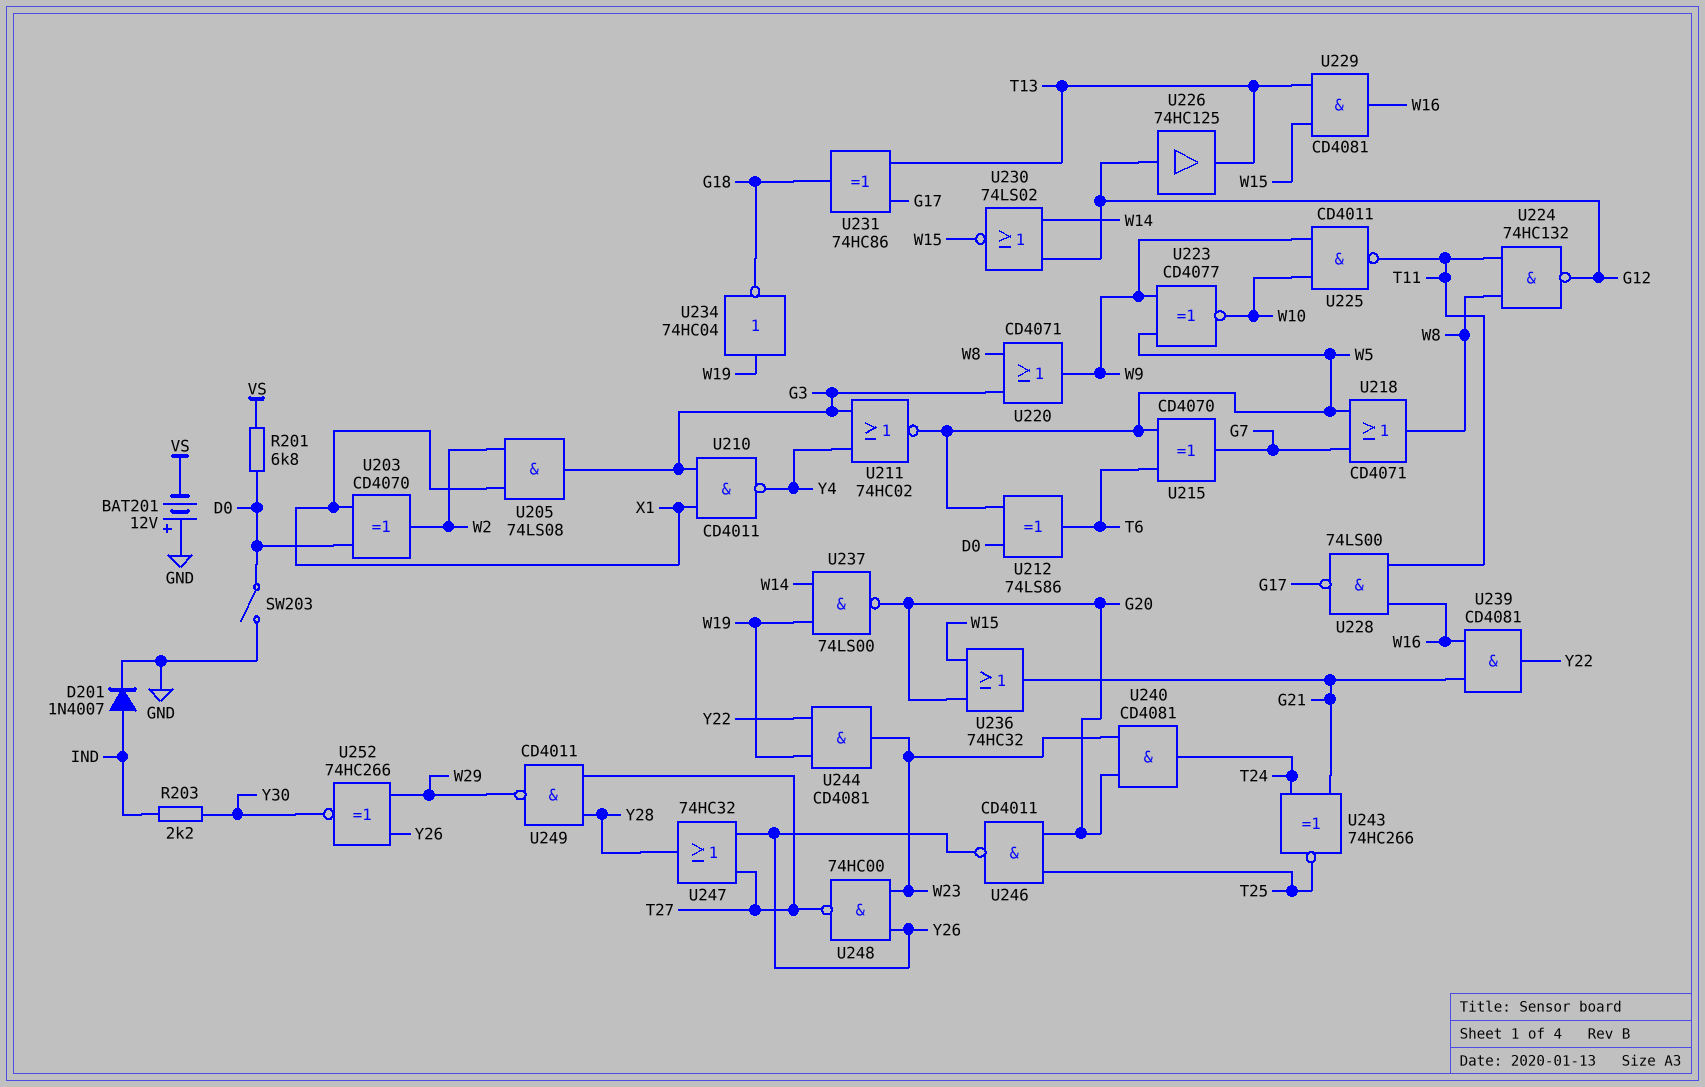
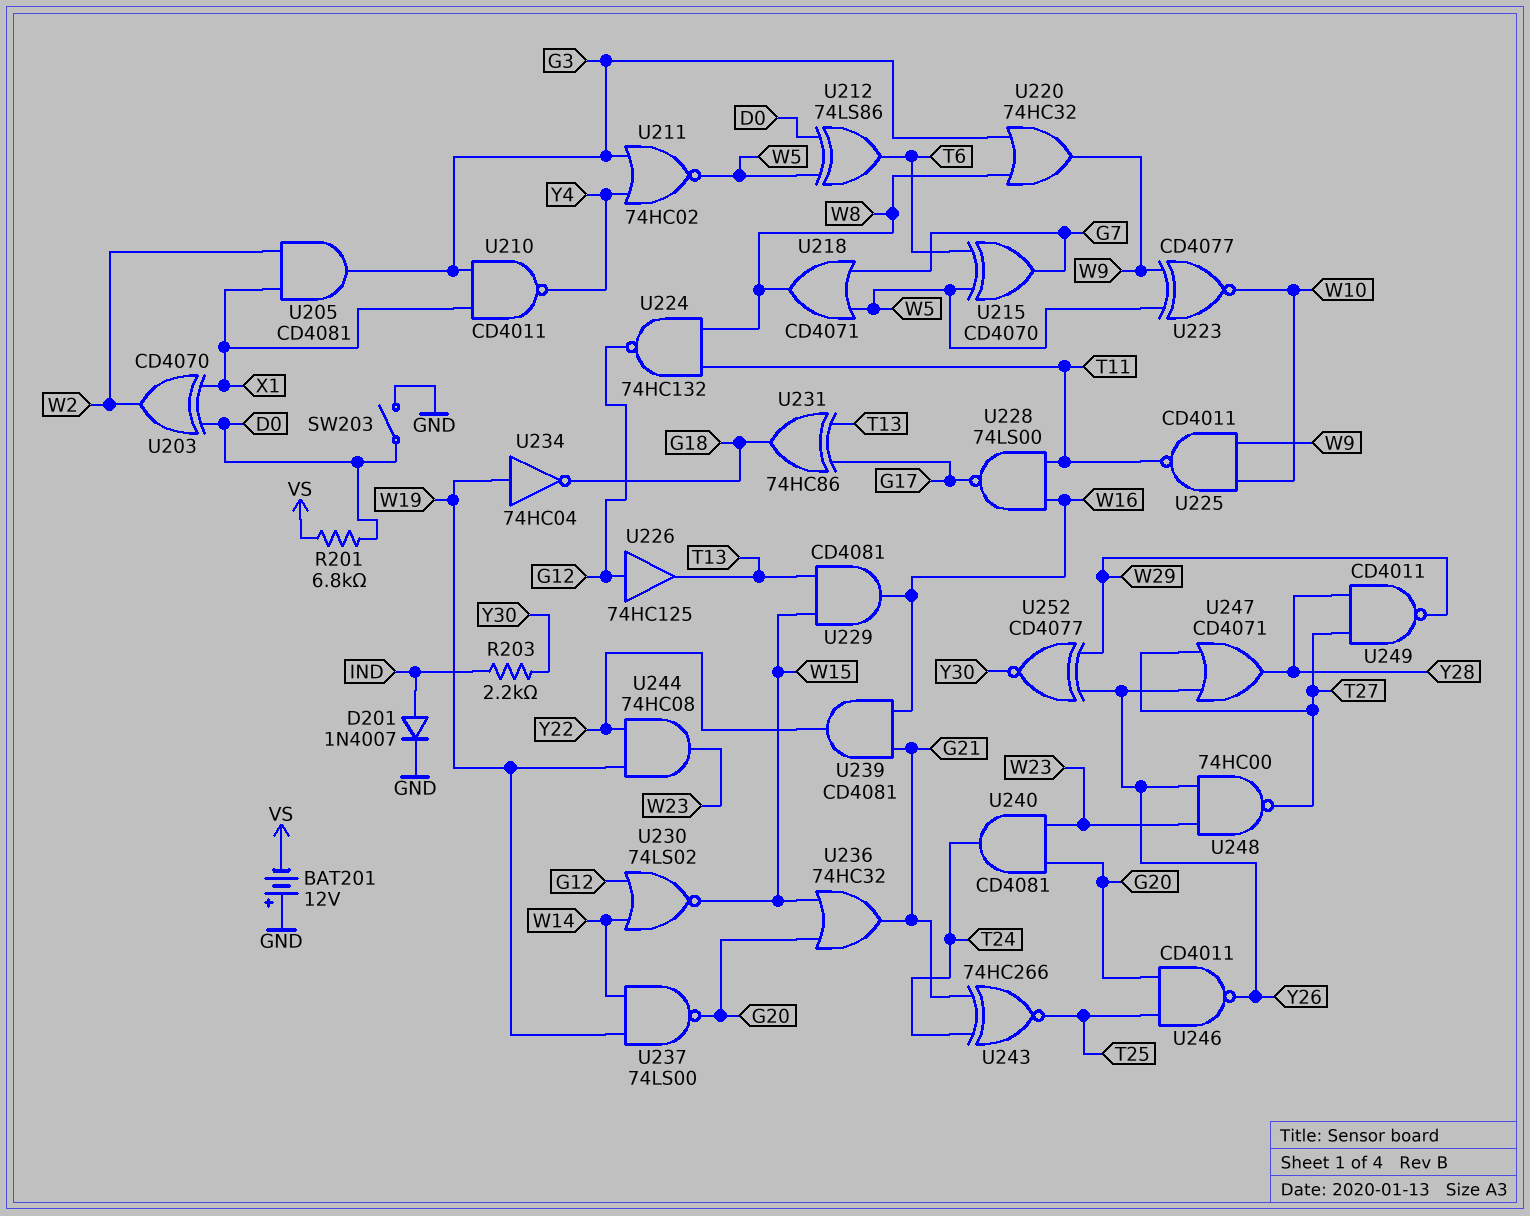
U205: AND 74LS08 (in W2, in X1, out G3) -> AND CD4081 (in W2, in X1, out G3)
U220: OR CD4071 (in G3, in W8, out W9) -> OR 74HC32 (in G3, in W8, out W9)
U244: AND CD4081 (in W19, in Y22, out W23) -> AND 74HC08 (in W19, in Y22, out W23)
U247: OR 74HC32 (in T27, in Y26, out Y28) -> OR CD4071 (in T27, in Y26, out Y28)
U252: XNOR 74HC266 (in W29, in Y26, out Y30) -> XNOR CD4077 (in W29, in Y26, out Y30)

